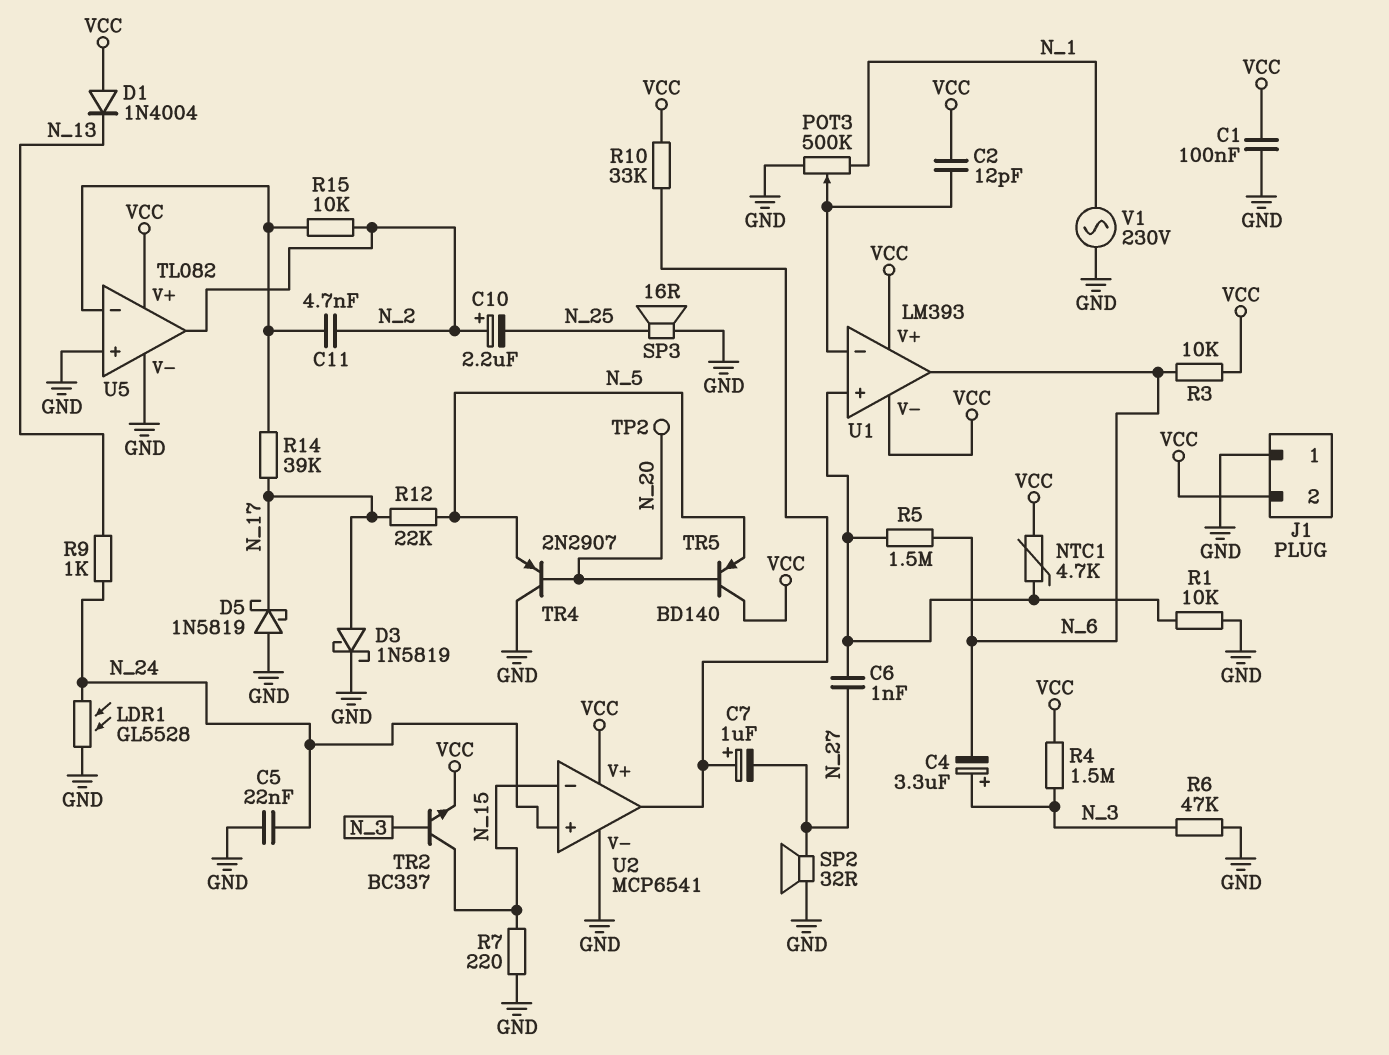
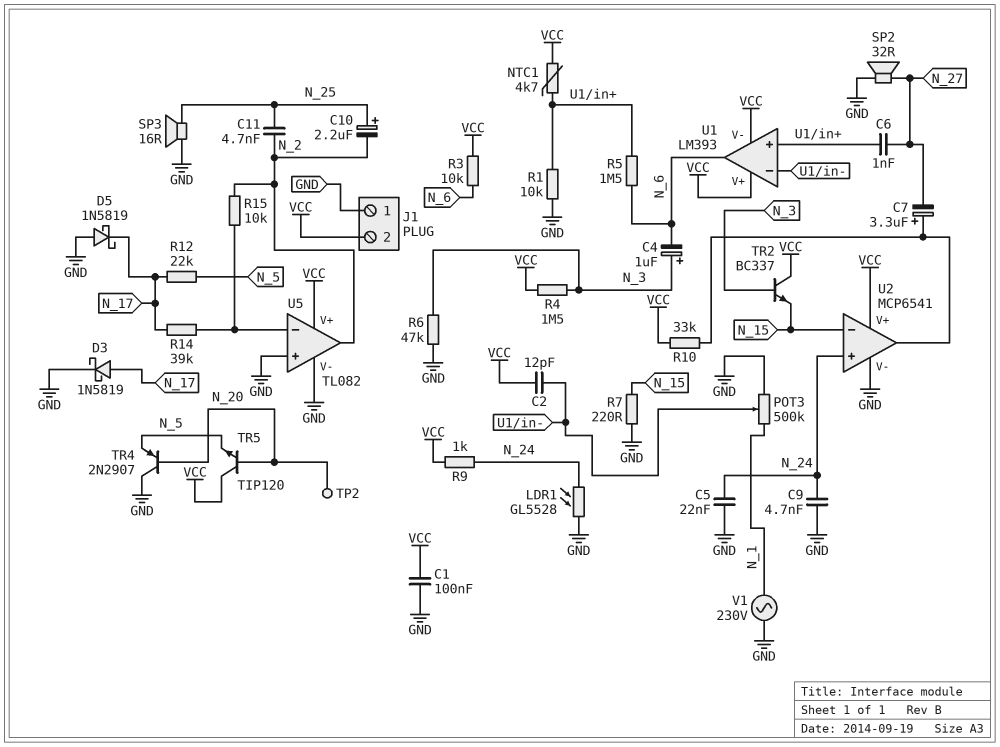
C4: 3.3uF (plus N_3, minus N_6) -> 1uF (plus N_3, minus N_6)
C7: 1uF (plus U2/out, minus N_27) -> 3.3uF (plus U2/out, minus N_27)
C9: none -> 4.7nF (GND, N_24)
C10: 2.2uF (plus N_2, minus N_25) -> 2.2uF (plus N_25, minus N_2)
C11: 4.7nF (N_2, U5/in-) -> 4.7nF (N_2, N_25)
D1: diode 1N4004 (A VCC, K N_13) -> none
R9: 1k (N_13, N_24) -> 1k (N_24, VCC)
TR2: NPN BC337 (B N_3, C N_15, E VCC) -> NPN BC337 (B N_3, C VCC, E N_15)
TR5: PNP BD140 (B N_20, C VCC, E N_5) -> NPN TIP120 (B N_20, C VCC, E N_5)

